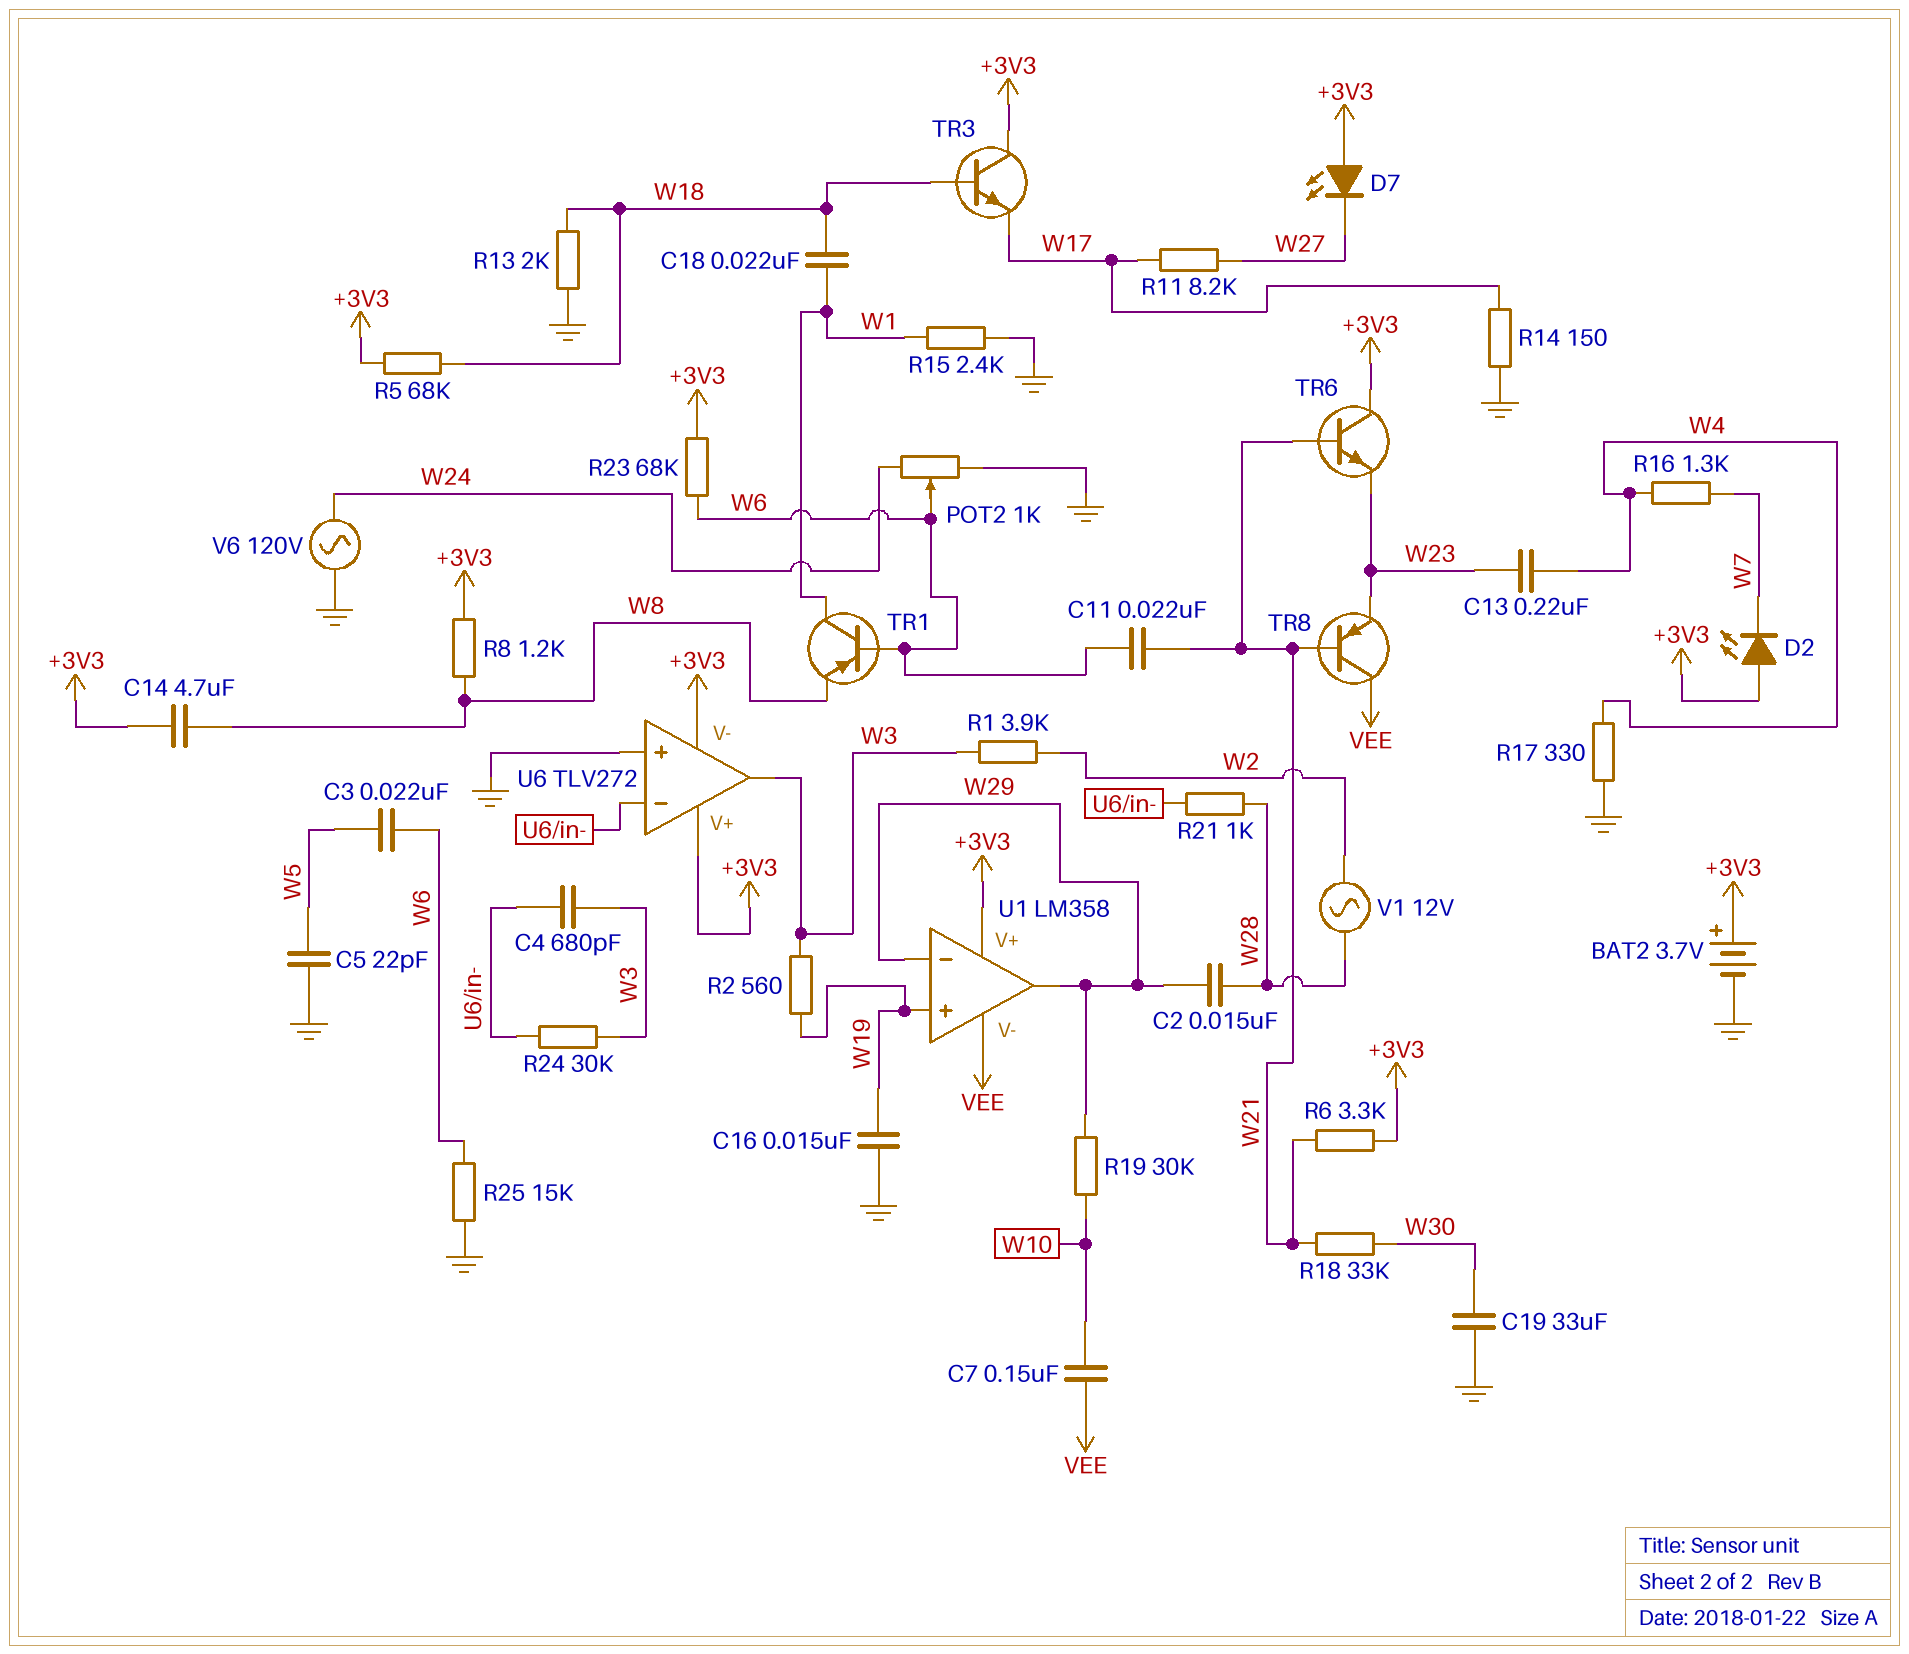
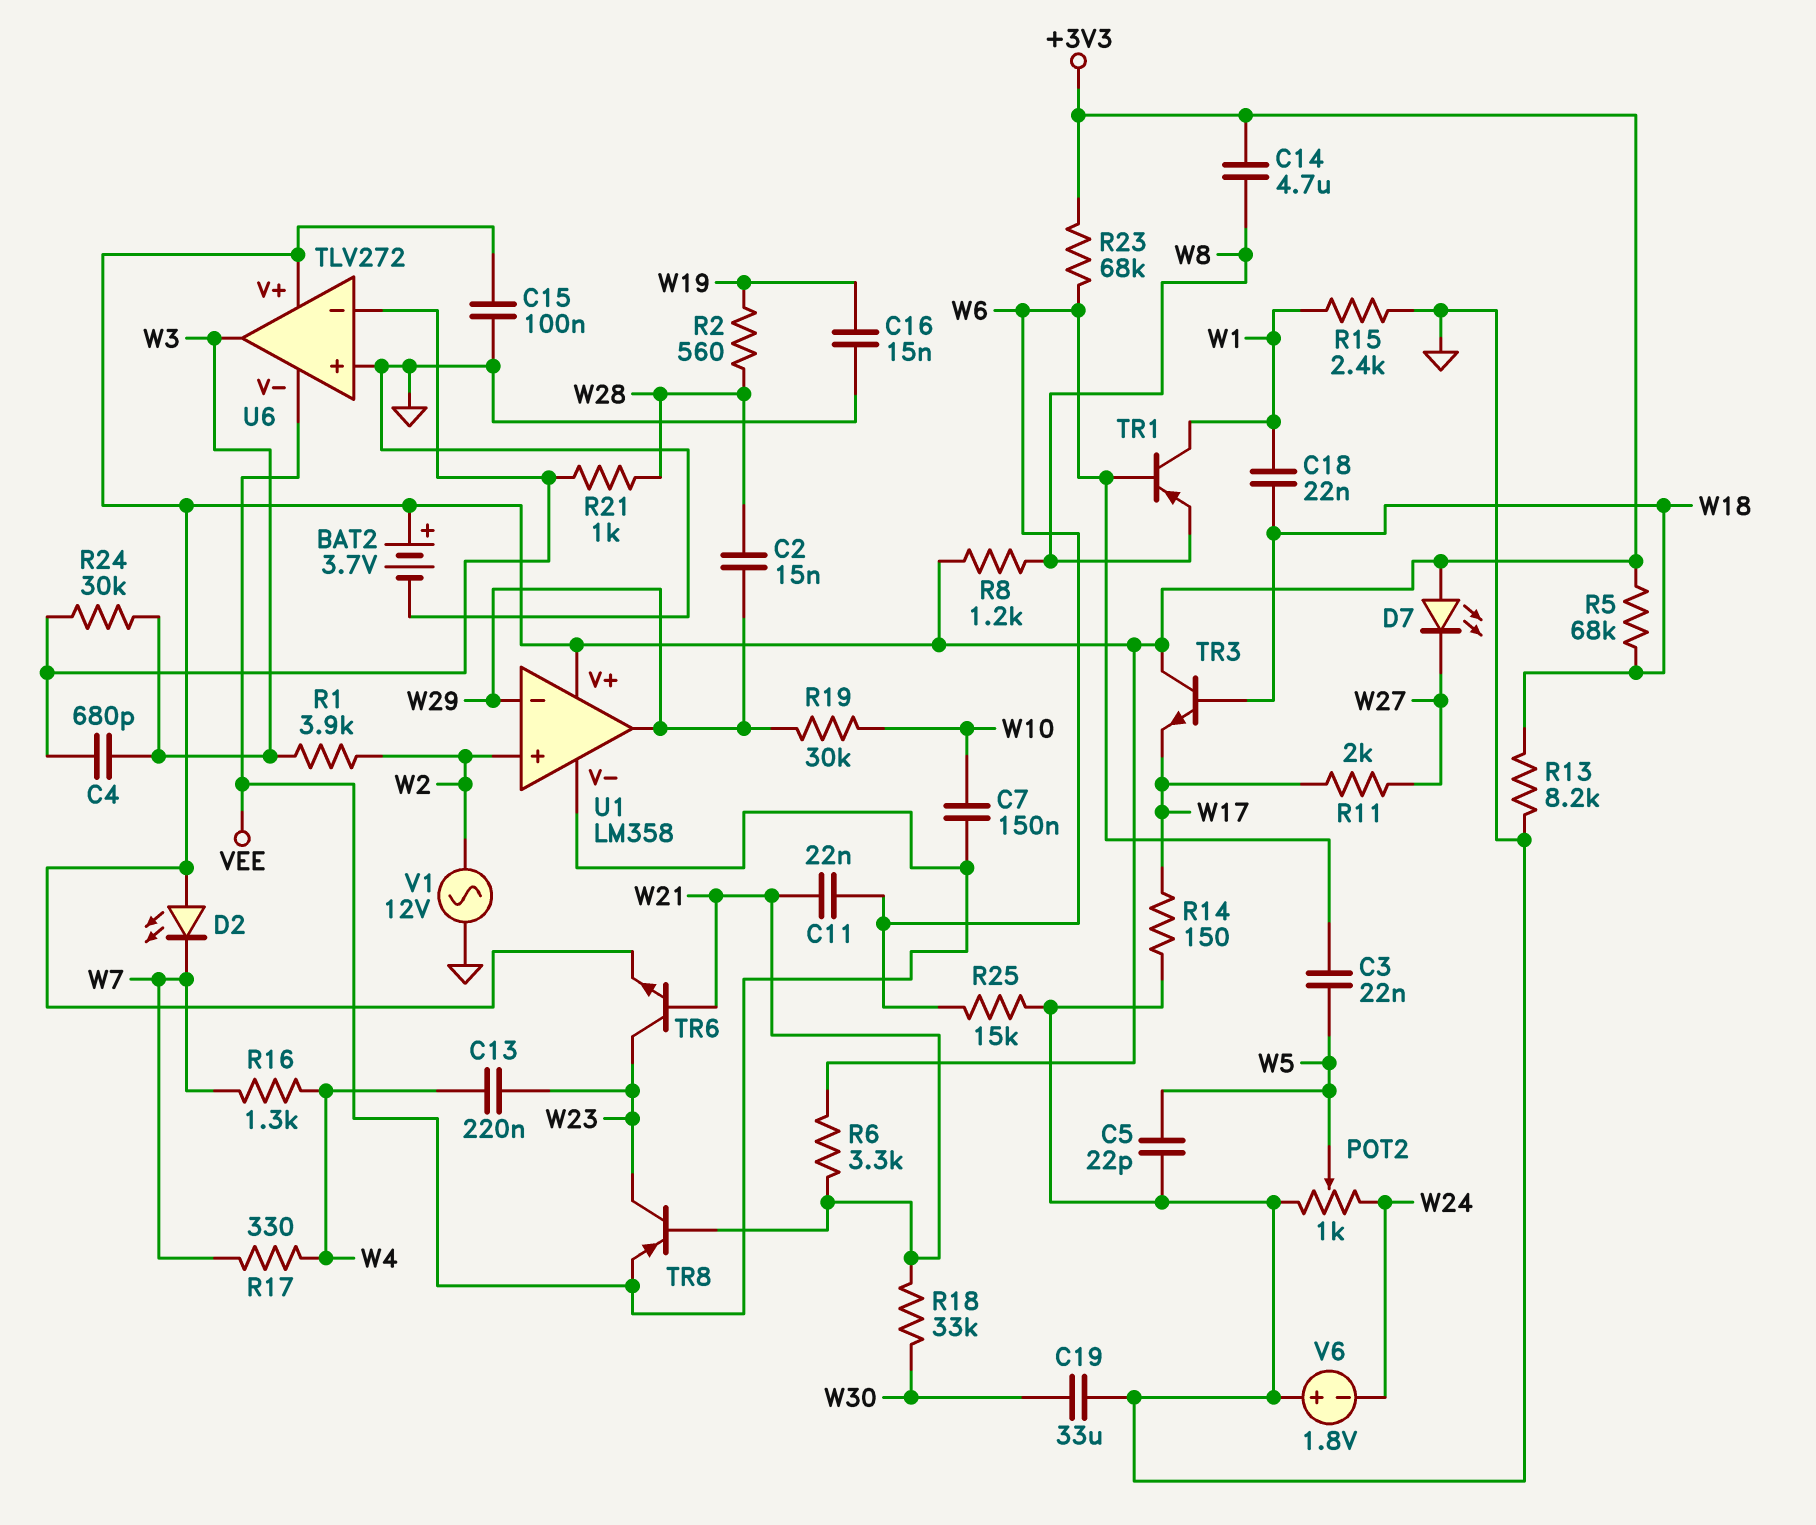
C15: none -> 100nF (+3V3, GND)
POT2: 1k (GND, W24, wiper W6) -> 1k (GND, W24, wiper W5)
R2: 560 (W3, W19) -> 560 (W19, W28)
R11: 8.2k (W17, W27) -> 2k (W17, W27)
R13: 2k (GND, W18) -> 8.2k (GND, W18)
R17: 330 (GND, W4) -> 330 (W4, W7)
TR6: NPN (B W21, C +3V3, E W23) -> NPN (B W21, C W23, E +3V3)
TR8: PNP (B W21, C VEE, E W23) -> PNP (B W21, C W23, E VEE)
U1 pin in+: W19 -> W2
U6 pin V-: +3V3 -> VEE
V1: AC 12V (W2, W28) -> AC 12V (GND, W2)
V6: AC 120V (GND, W24) -> 1.8V (plus GND, minus W24)

